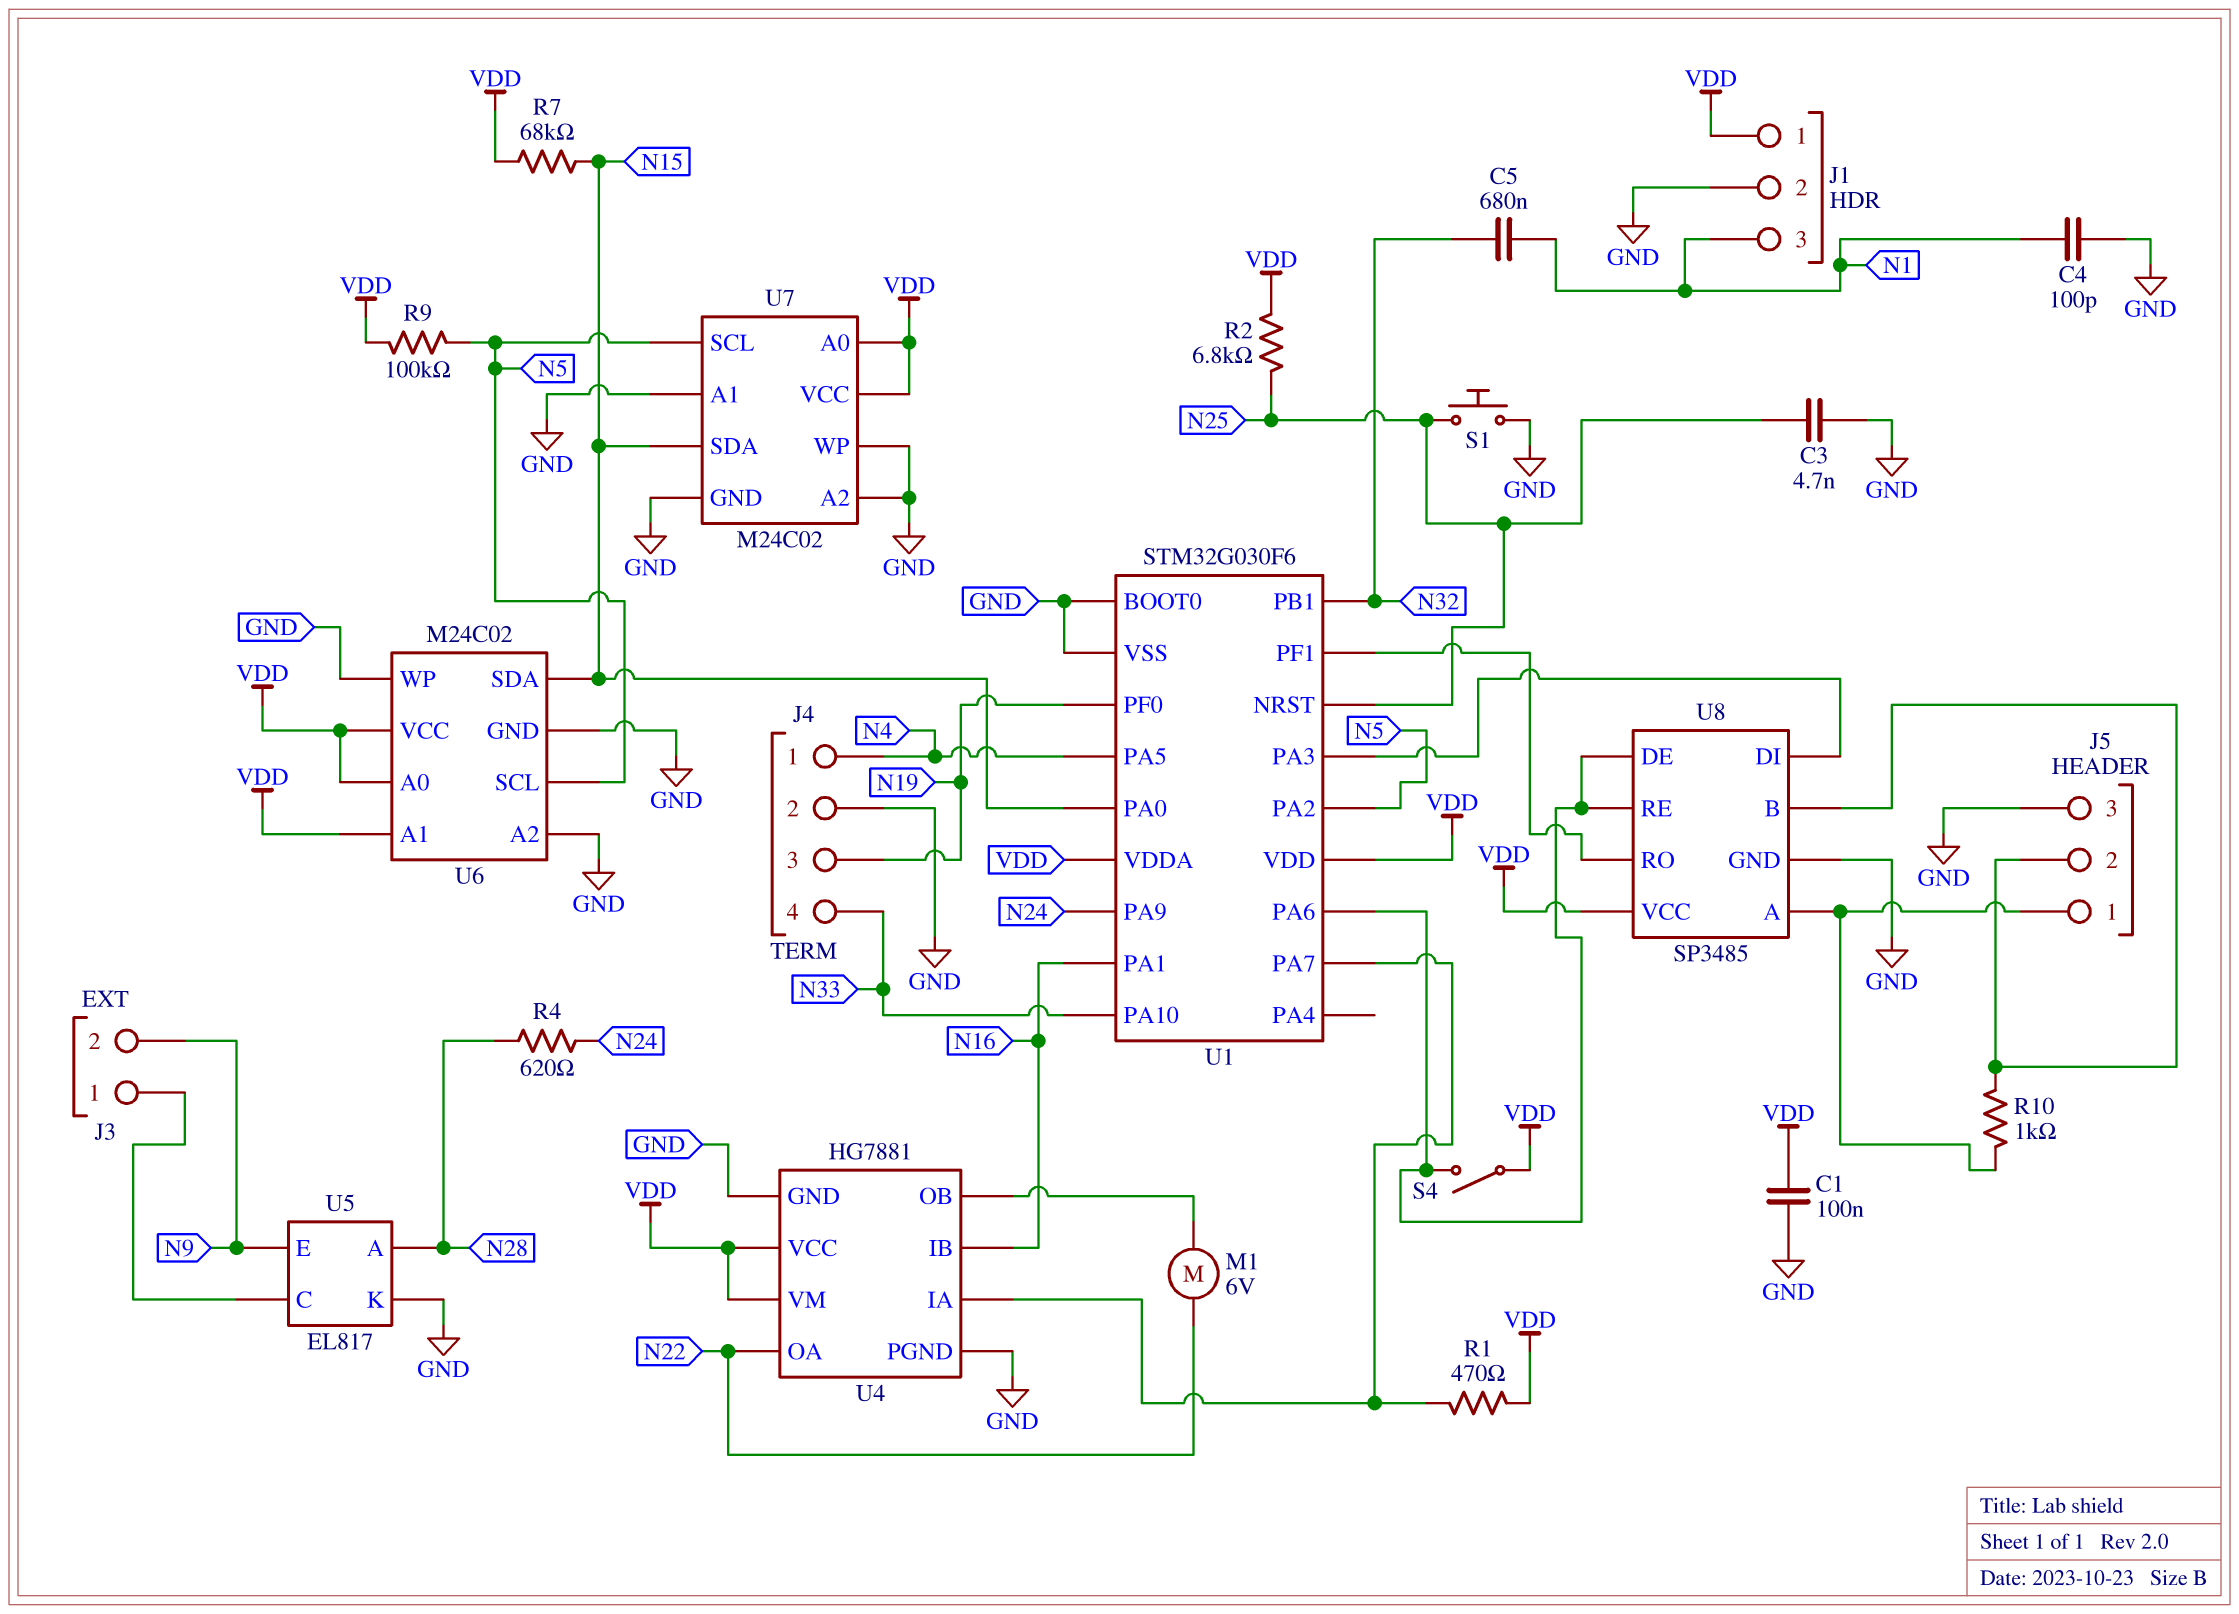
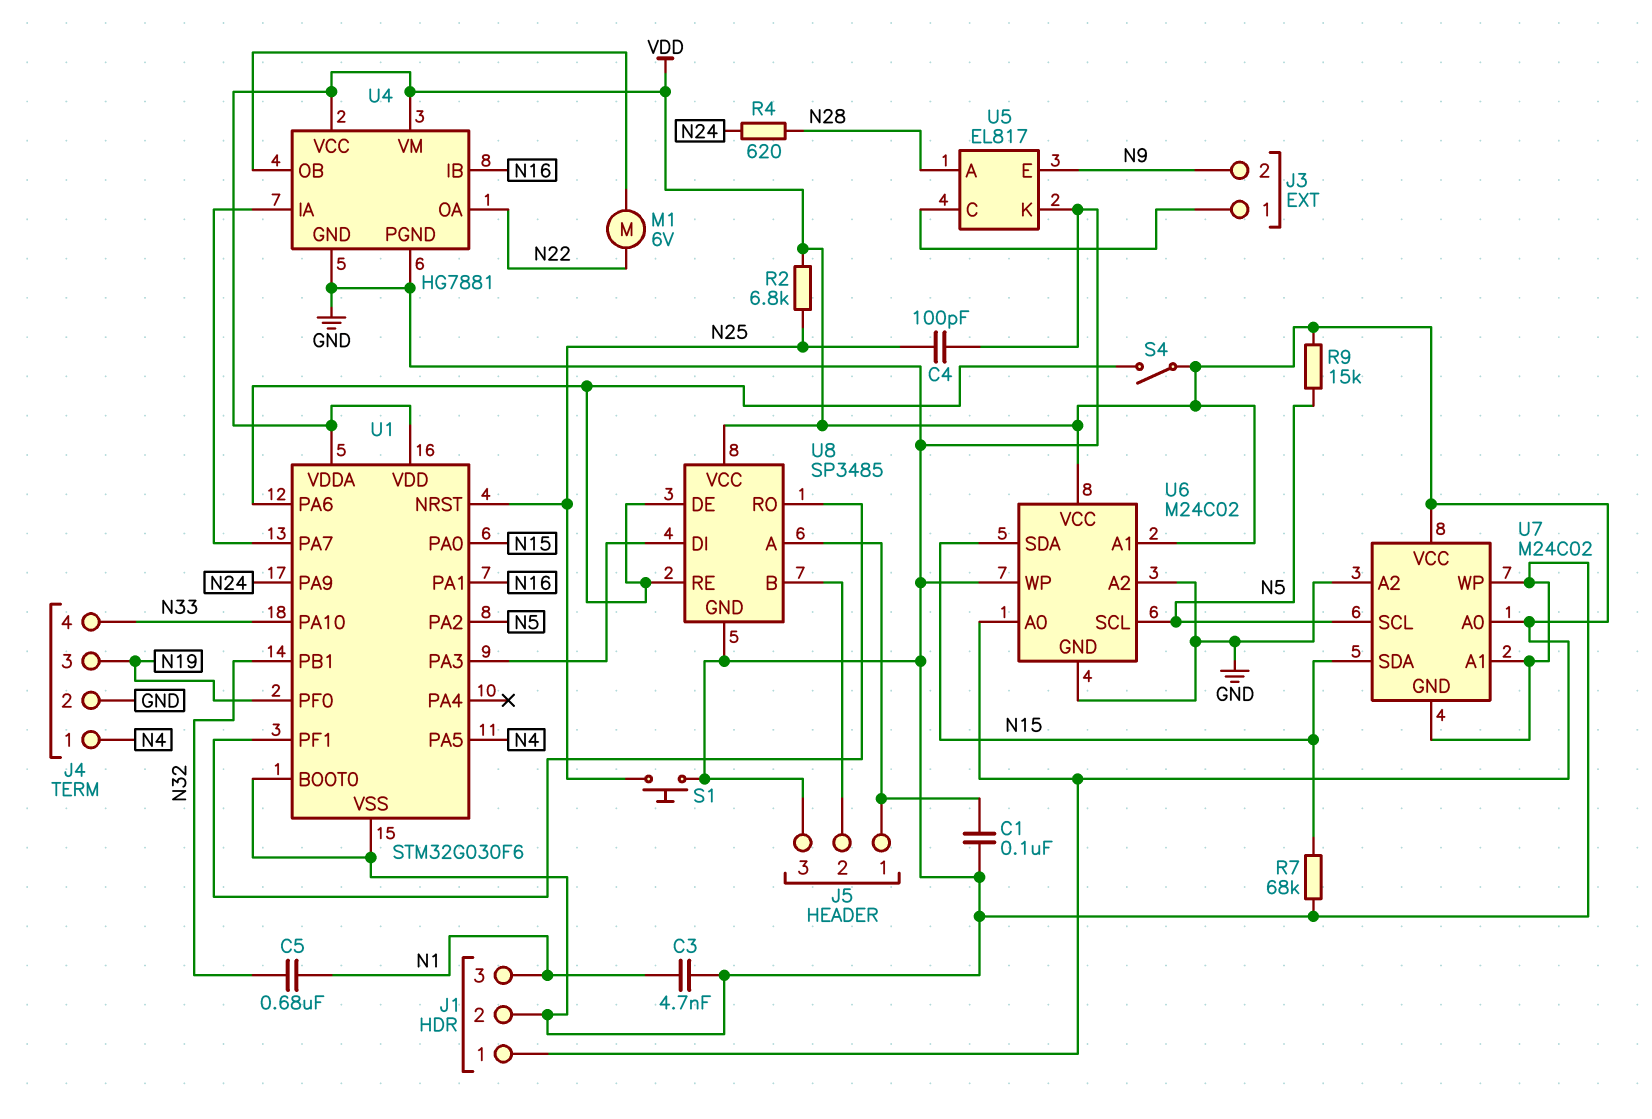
C1: 100nF (GND, VDD) -> 100nF (GND, J5/1)
C3: 4.7nF (GND, N25) -> 4.7nF (GND, N1)
C4: 100pF (GND, N1) -> 100pF (GND, N25)
R1: 470 (U1/PA7, VDD) -> none
R7: 68k (N15, VDD) -> 68k (GND, N15)
R9: 100k (N5, VDD) -> 15k (N5, VDD)
R10: 1k (J5/1, J5/2) -> none

